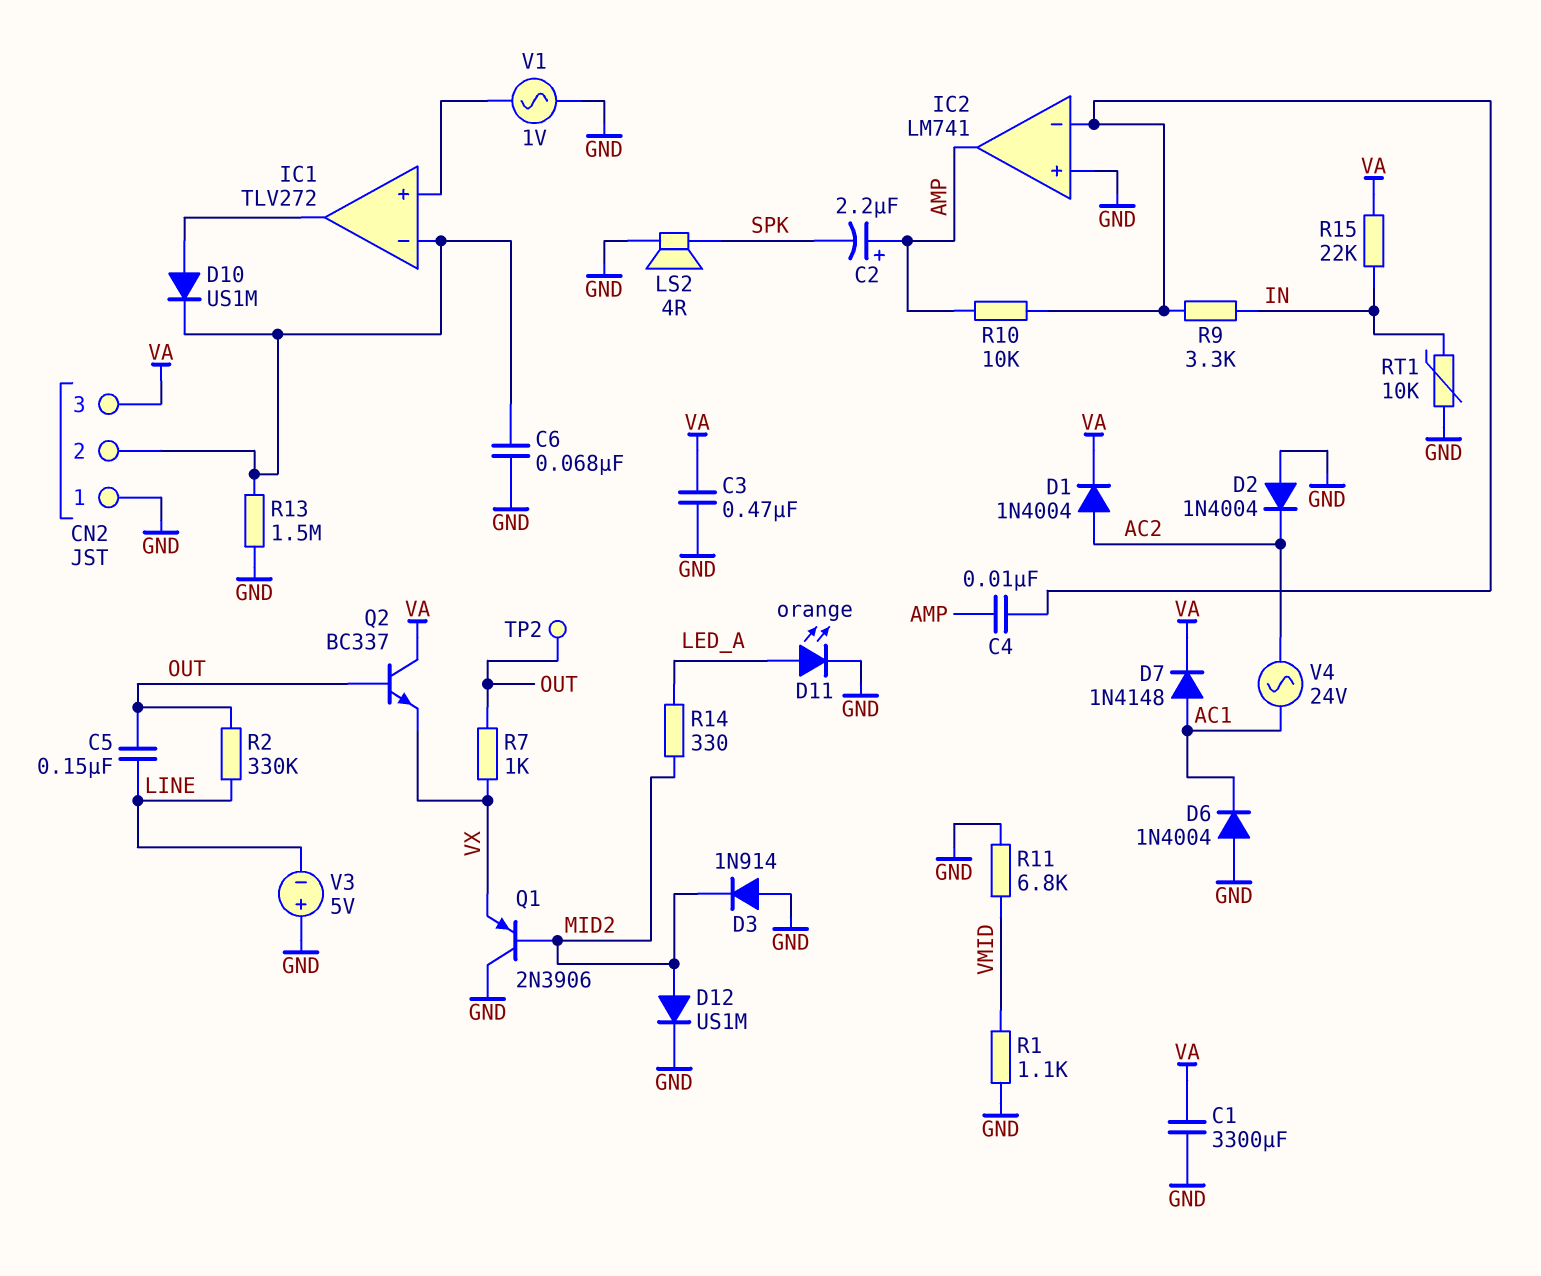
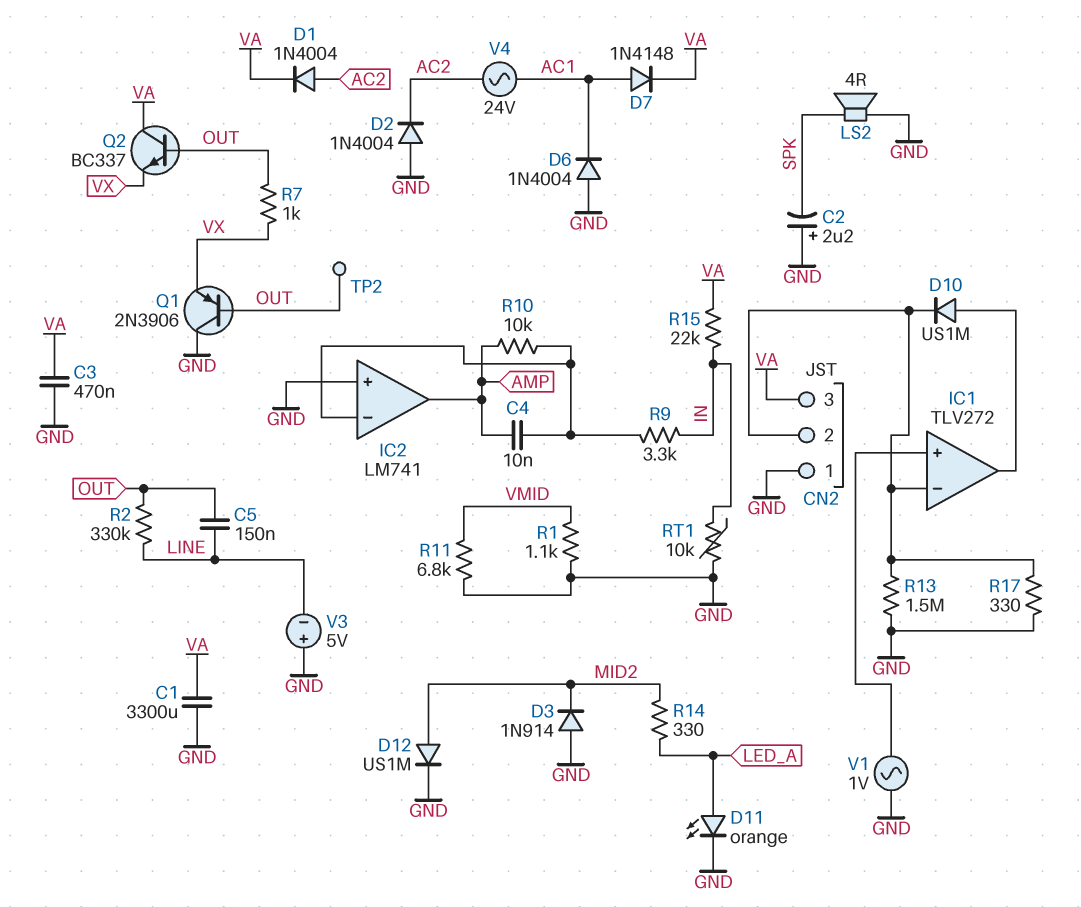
C2: 2.2uF (plus AMP, minus SPK) -> 2.2uF (plus GND, minus SPK)
C6: 68nF (CN2/2, GND) -> none
Q1: PNP 2N3906 (B MID2, C GND, E VX) -> PNP 2N3906 (B OUT, C GND, E VX)
R17: none -> 330 (CN2/2, GND)

